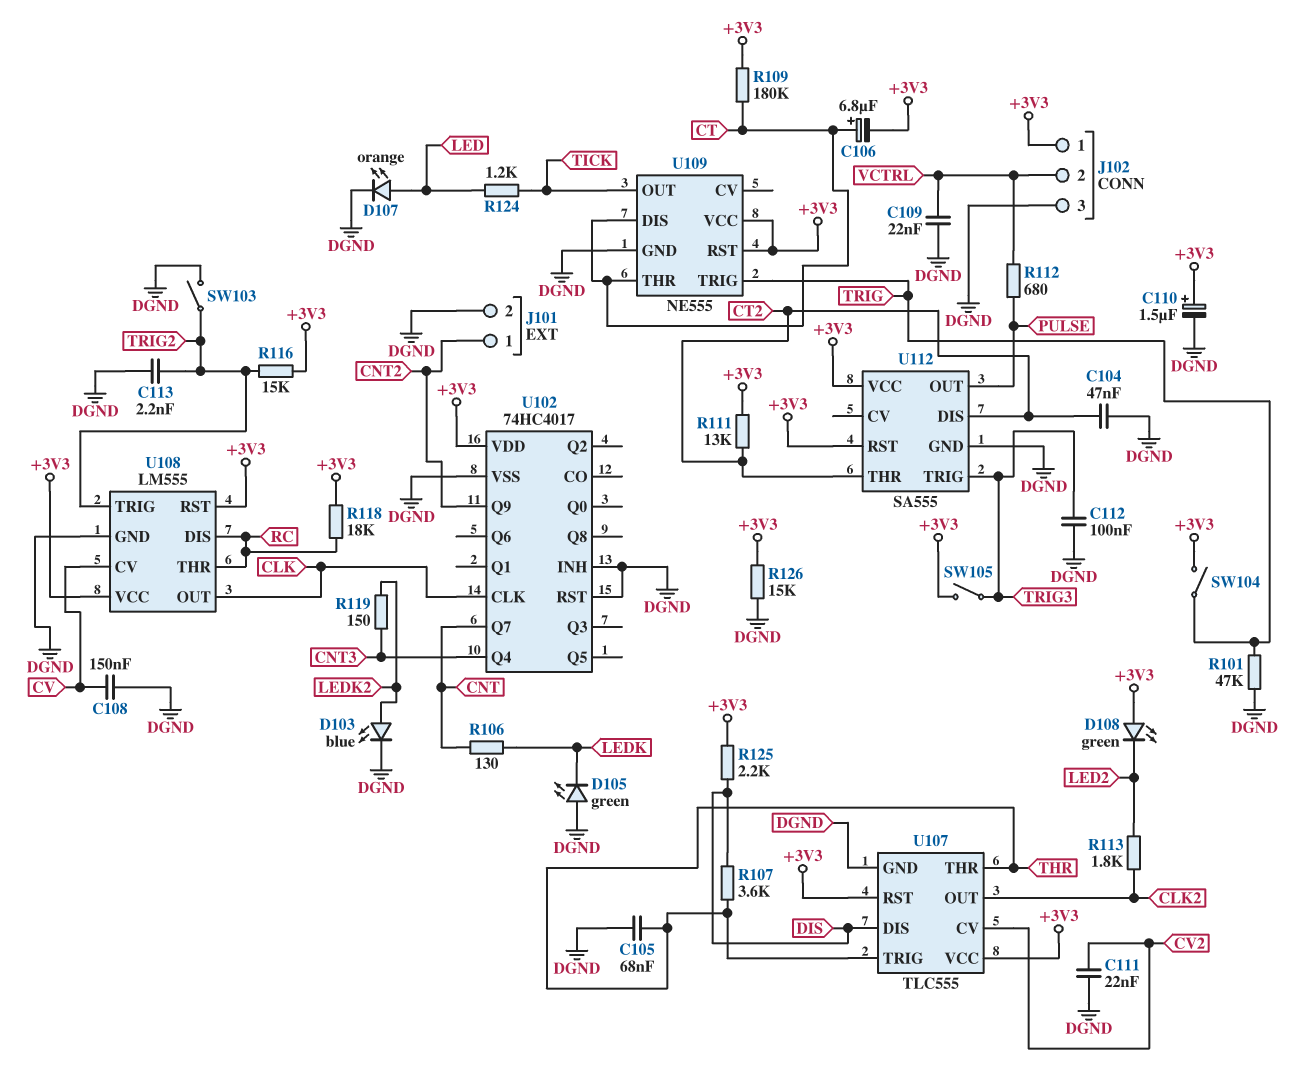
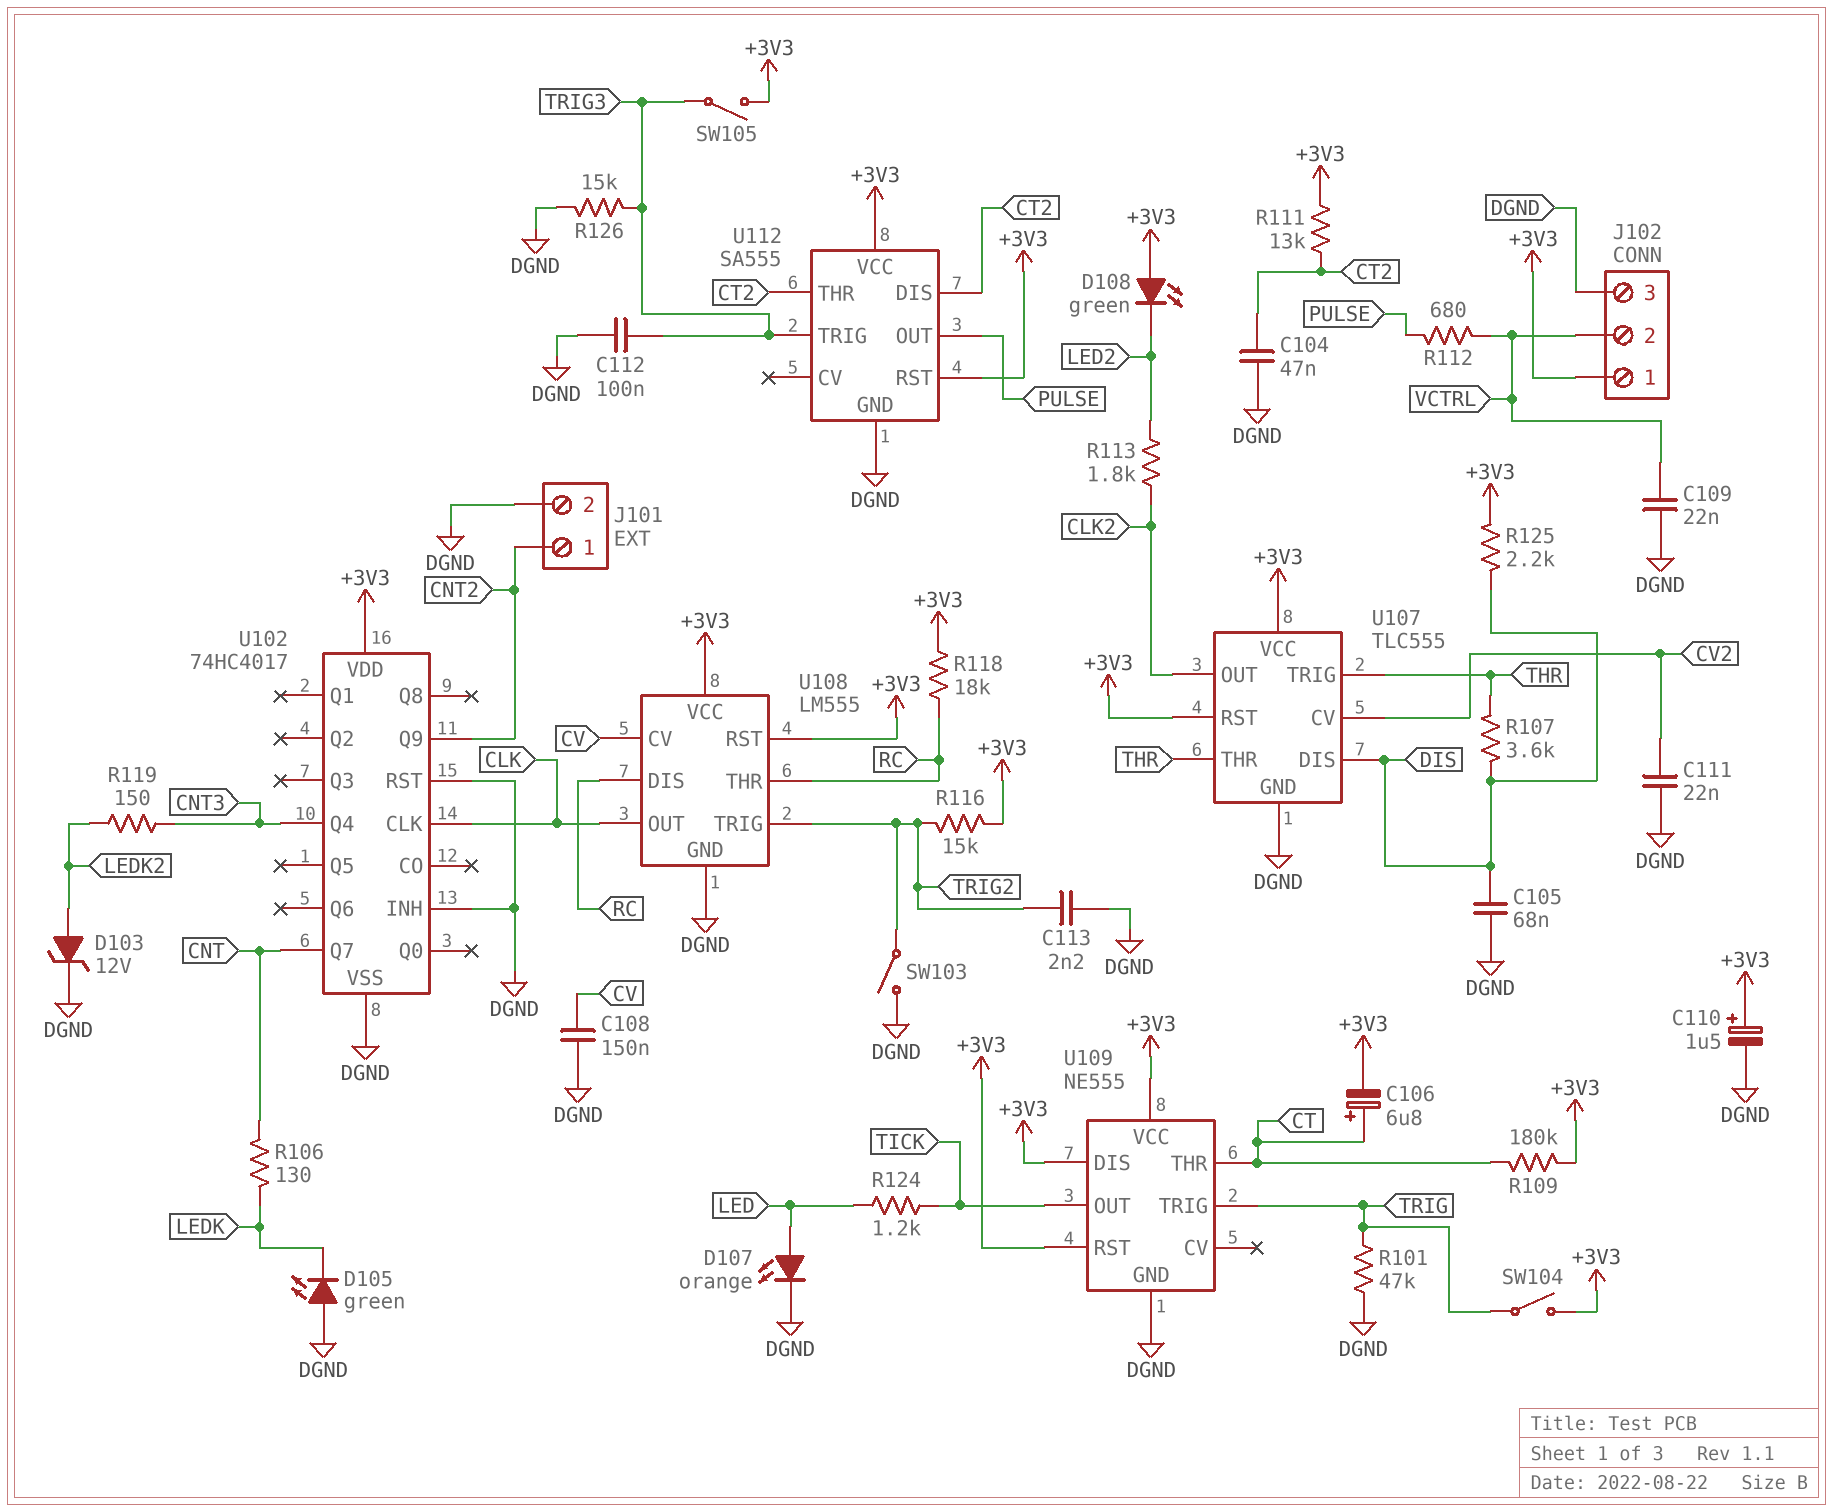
C105: 68nF (DGND, THR) -> 68nF (DGND, DIS)
D103: LED blue (A LEDK2, K DGND) -> zener 12V (A LEDK2, K DGND)
R126: 15k (+3V3, DGND) -> 15k (DGND, TRIG3)
U109 pin DIS: CT -> +3V3

